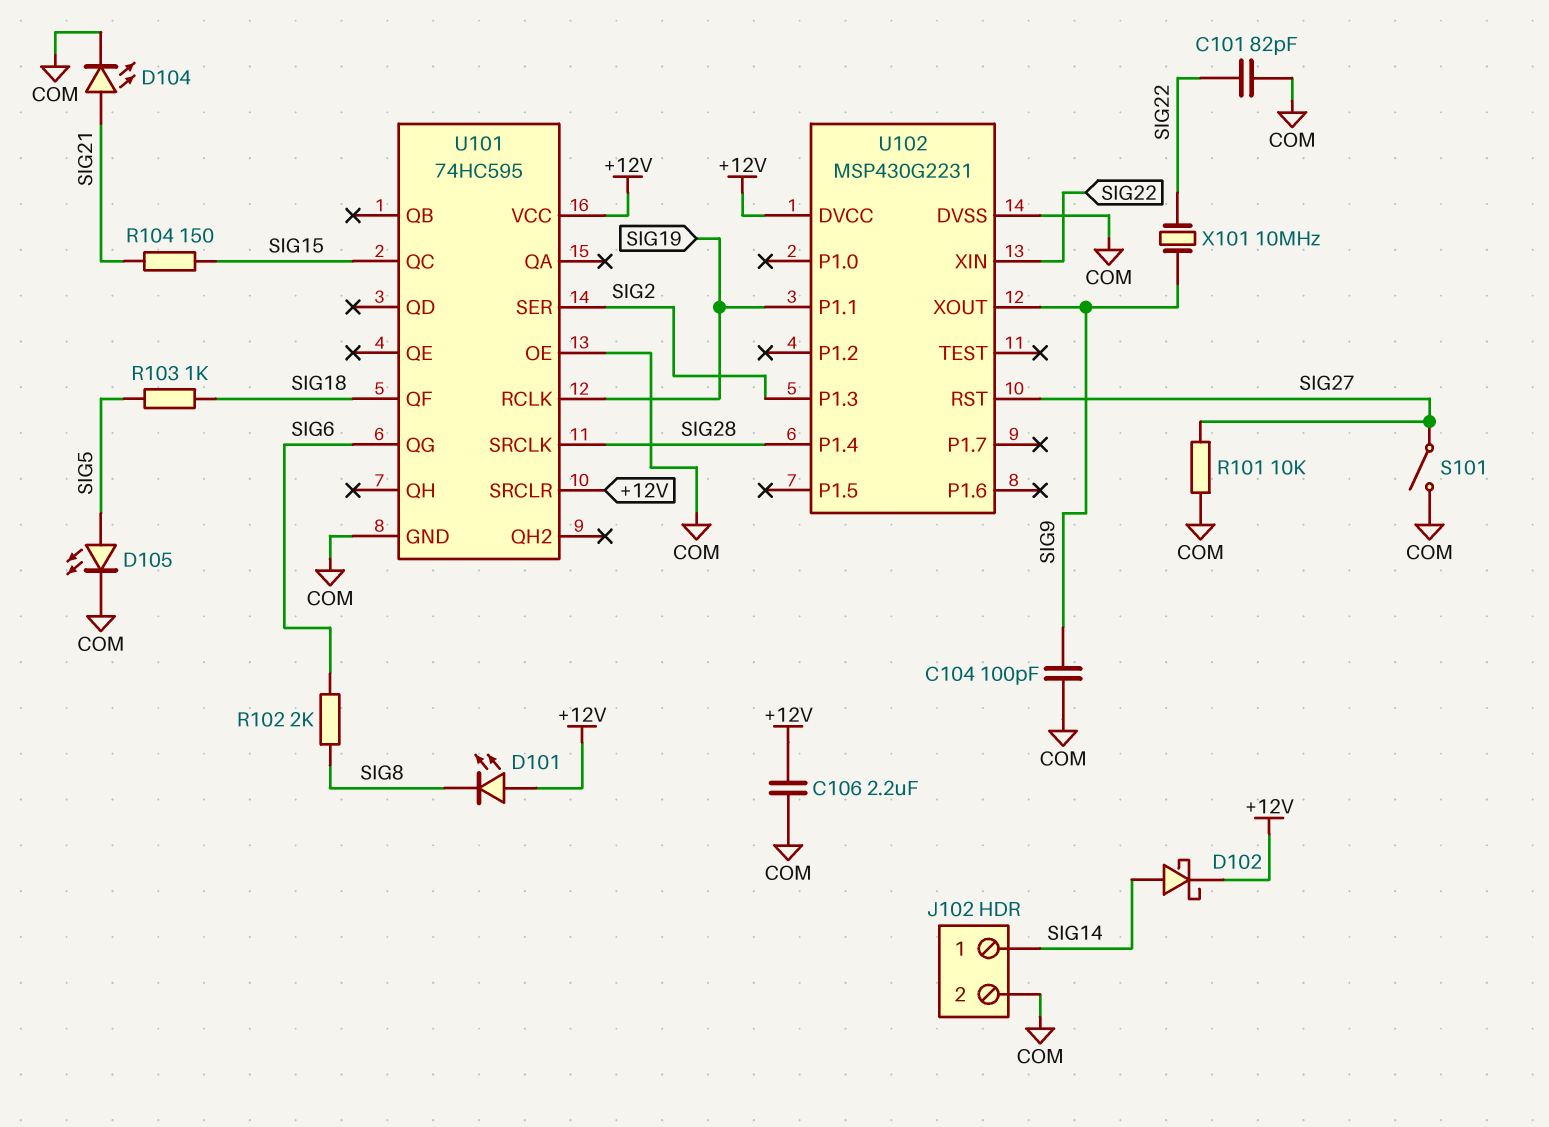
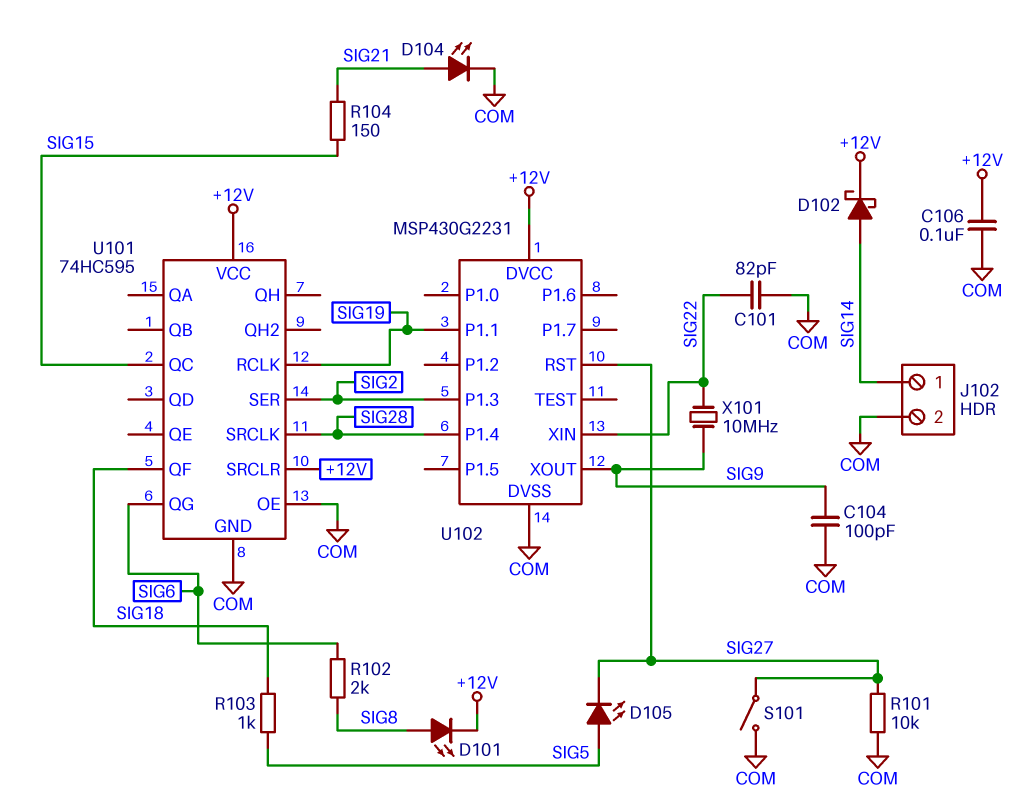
C106: 2.2uF (+12V, COM) -> 100nF (+12V, COM)
D101: LED (A +12V, K SIG8) -> LED (A SIG8, K +12V)
D105: LED (A SIG5, K COM) -> LED (A SIG5, K SIG27)

